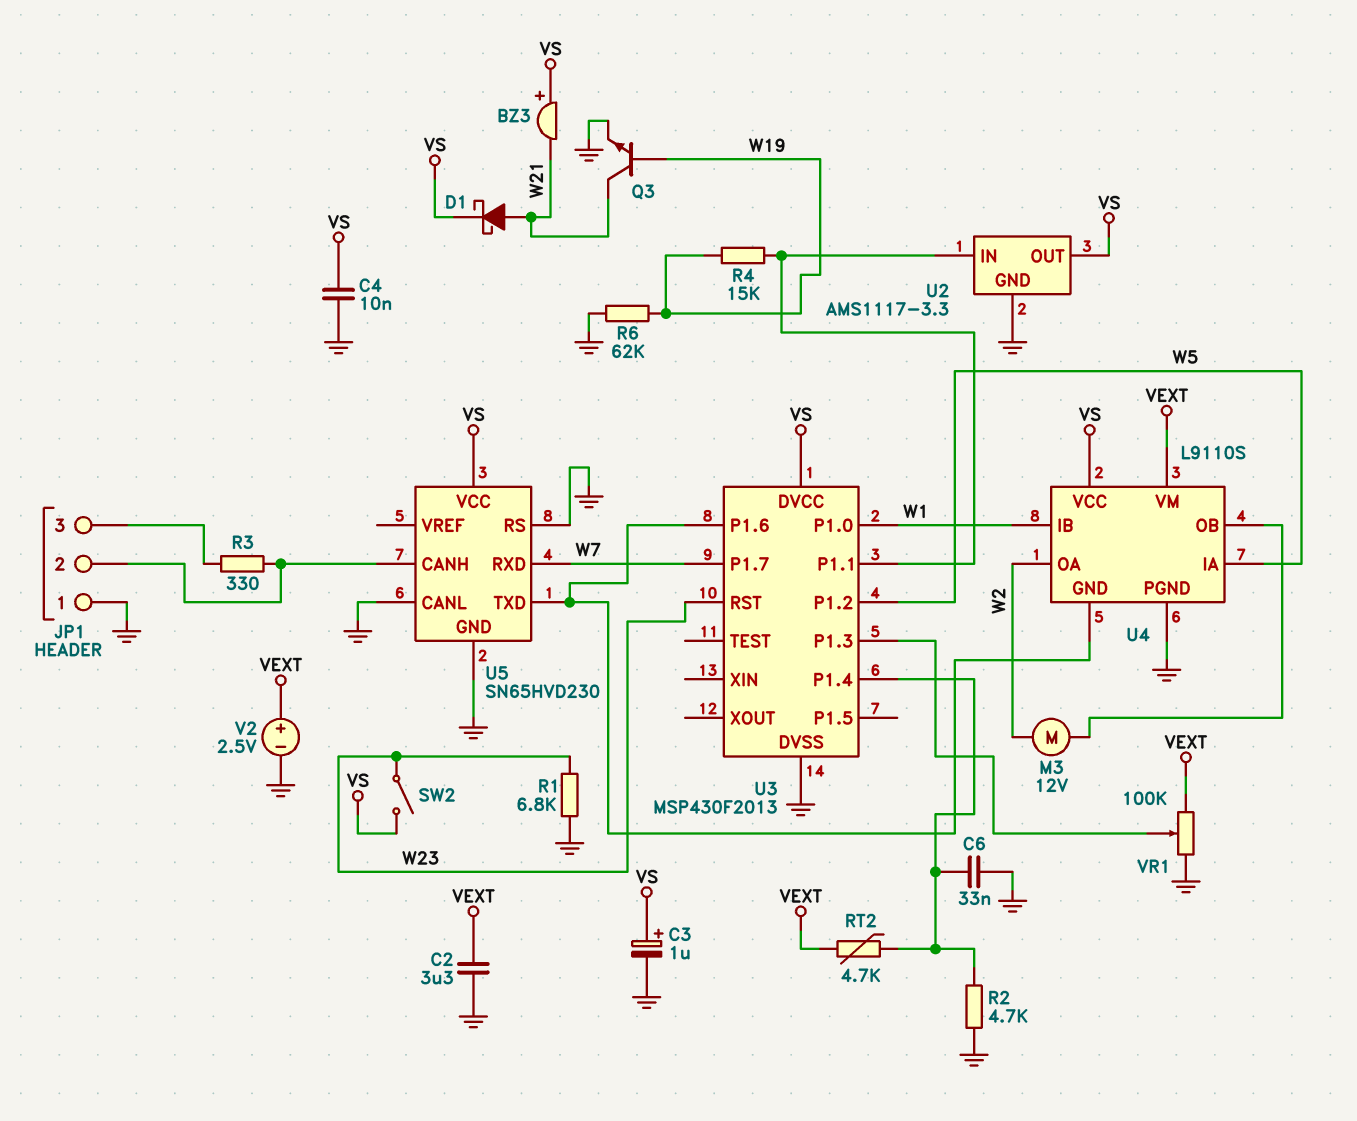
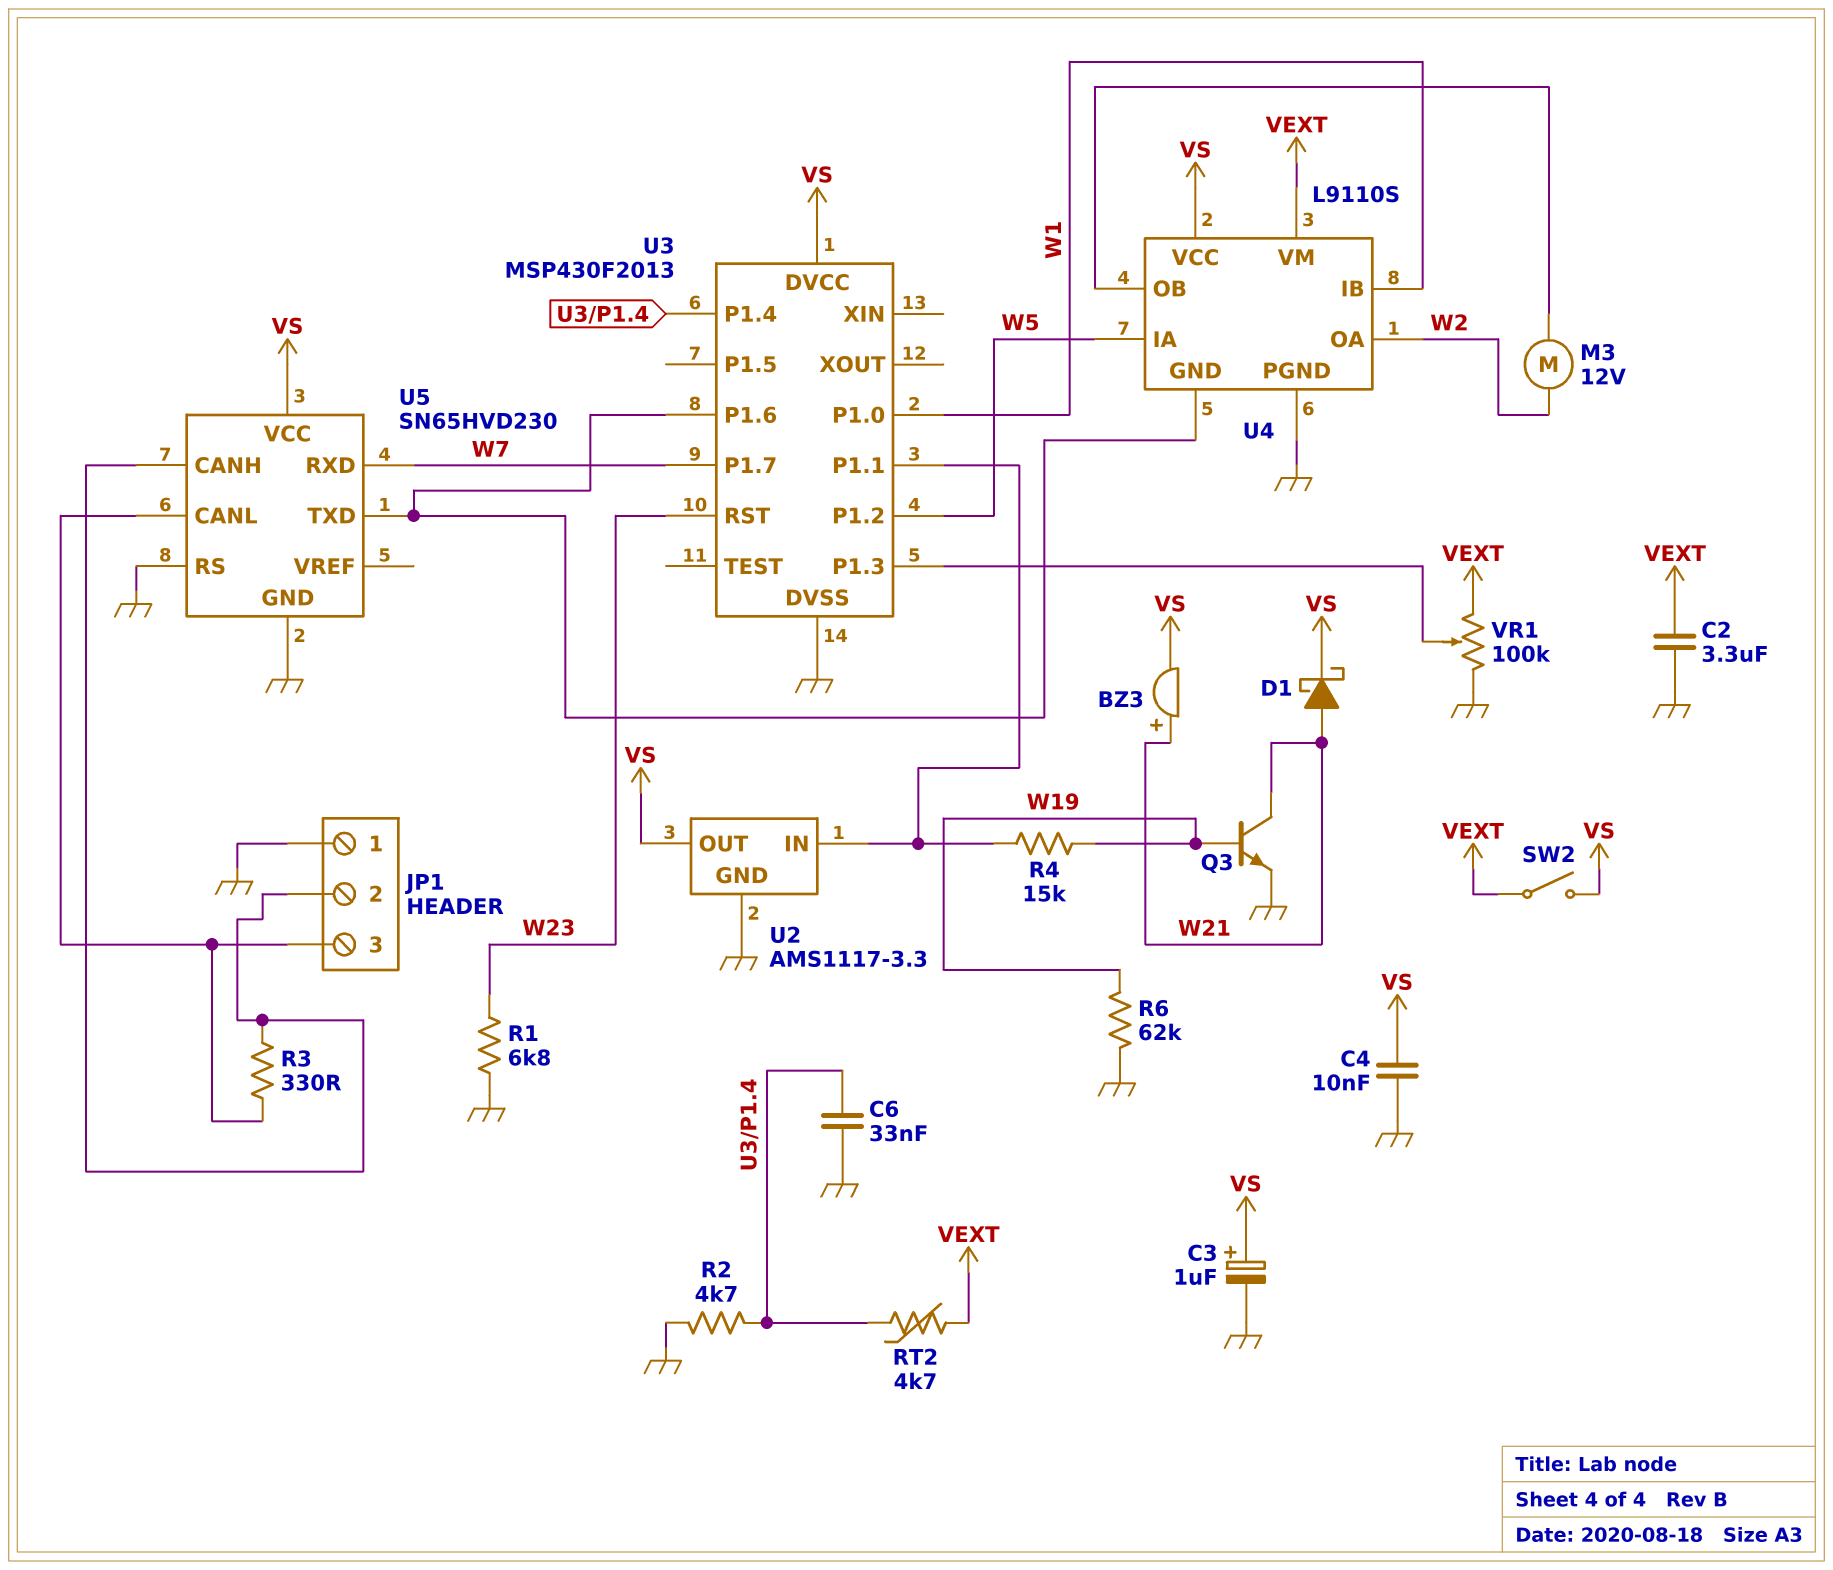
BZ3: buzzer (plus VS, minus W21) -> buzzer (plus W21, minus VS)
SW2: switch (VS, W23) -> switch (VEXT, VS)
U5 pin CANL: GND -> JP1/3
V2: 2.5V (plus VEXT, minus GND) -> none

